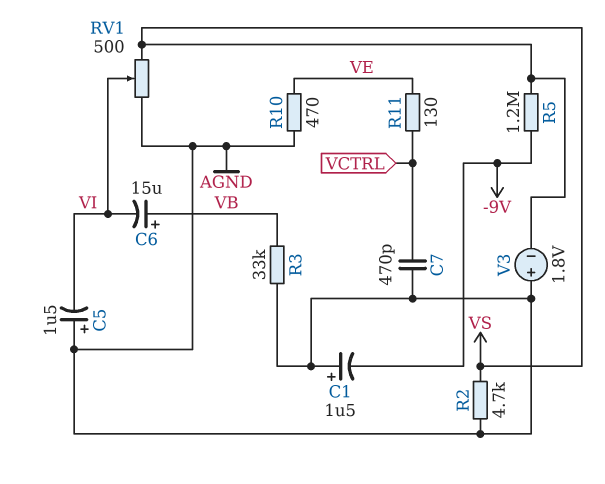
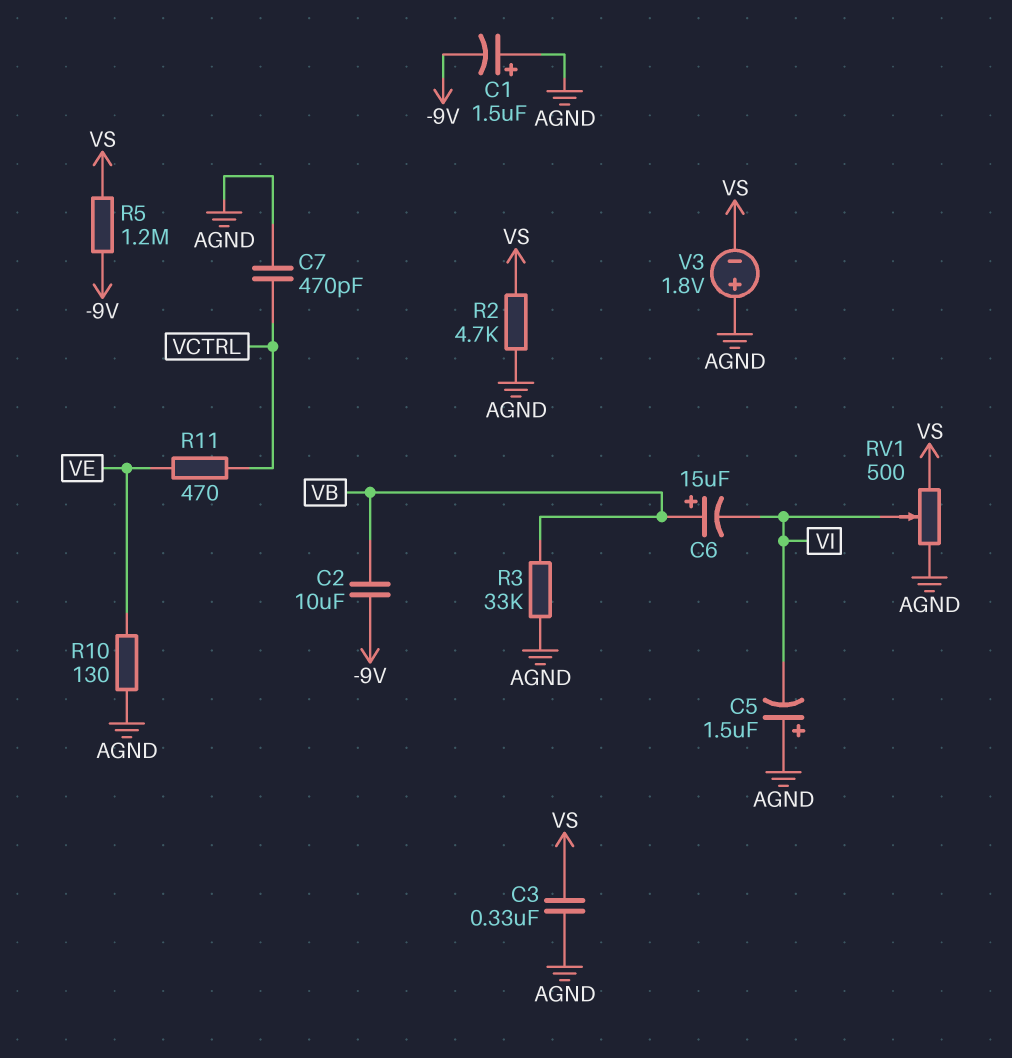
C2: none -> 10uF (-9V, VB)
C3: none -> 330nF (AGND, VS)
R10: 470 (AGND, VE) -> 130 (AGND, VE)
R11: 130 (VCTRL, VE) -> 470 (VCTRL, VE)

